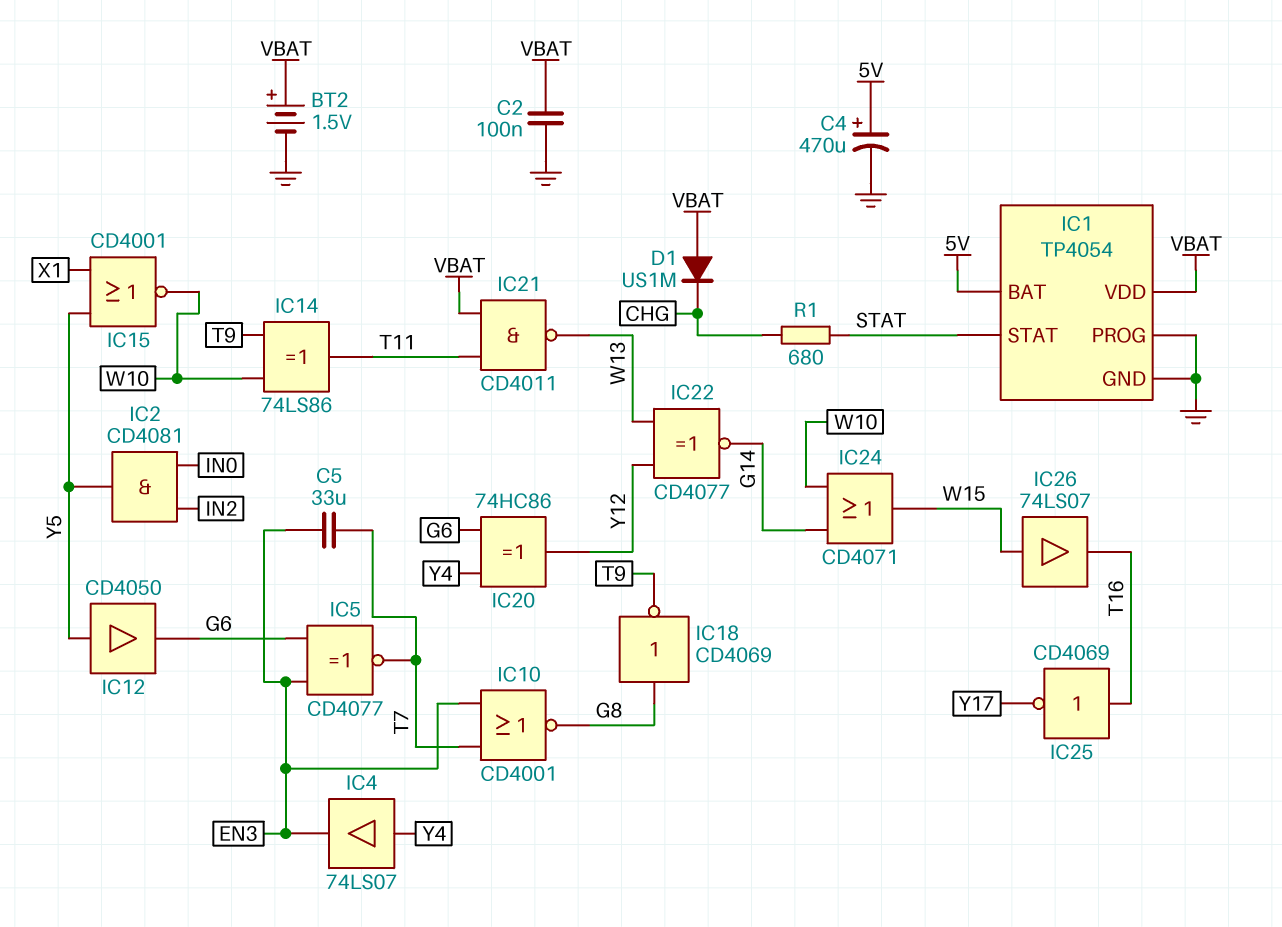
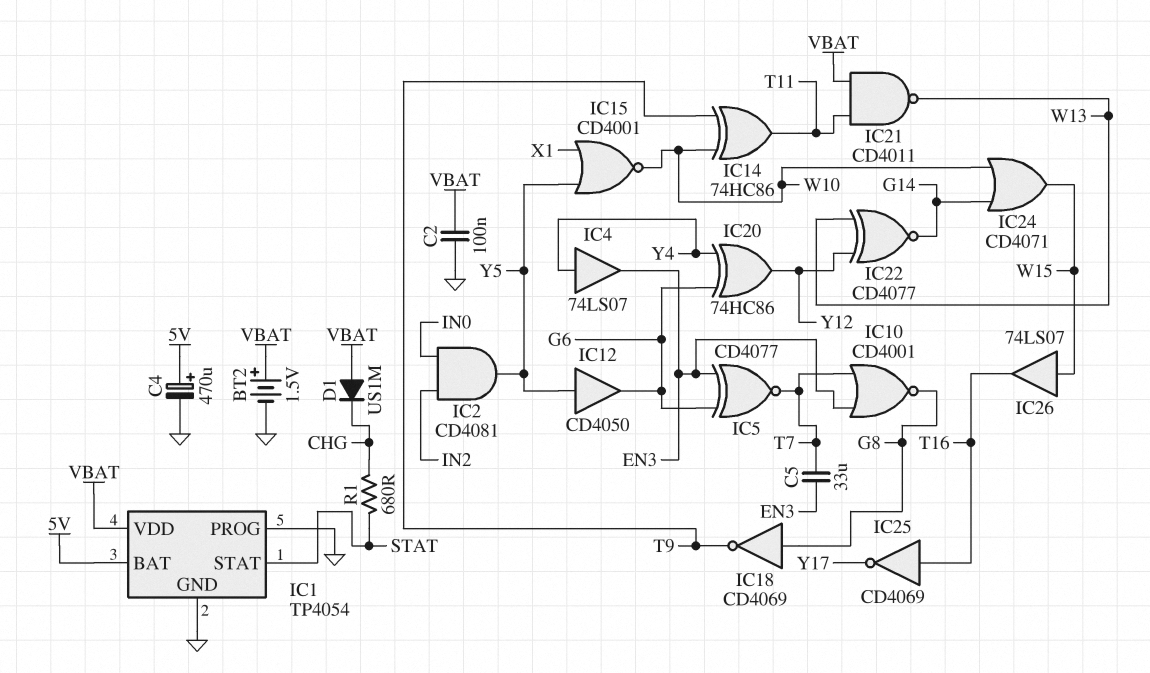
IC14: XOR 74LS86 (in T9, in W10, out T11) -> XOR 74HC86 (in T9, in W10, out T11)

